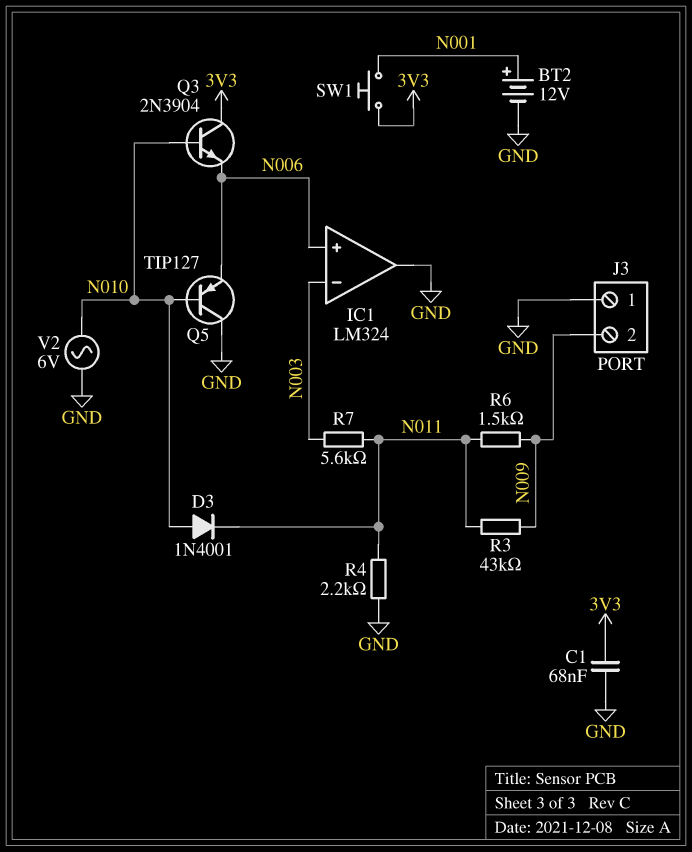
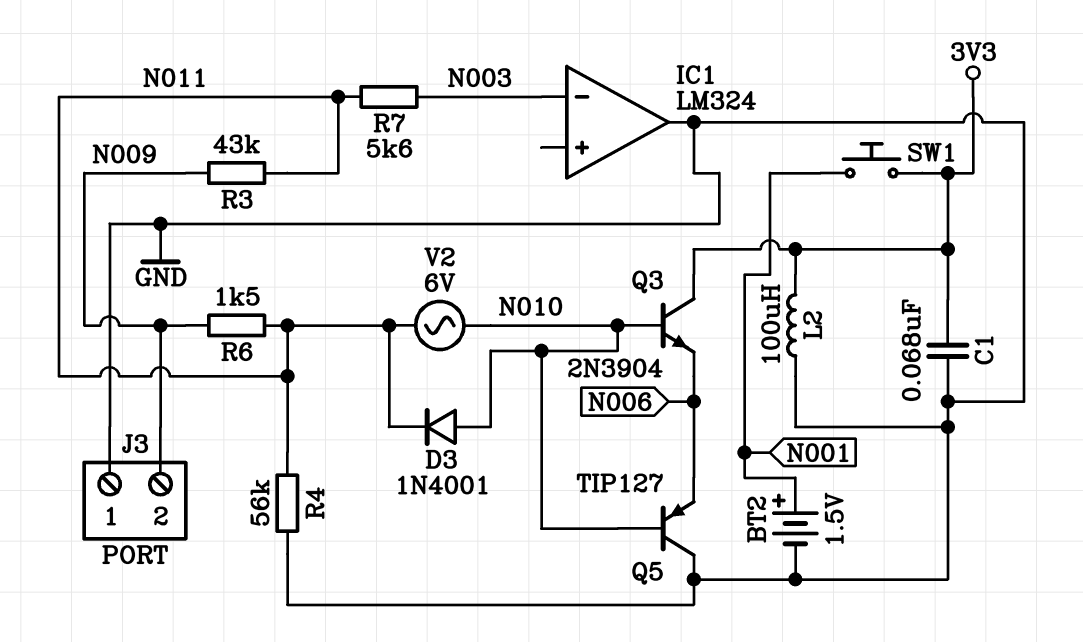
BT2: 12V (plus N001, minus GND) -> 1.5V (plus N001, minus GND)
IC1 pin in+: N006 -> none
L2: none -> 100uH (3V3, GND)
R4: 2.2k (GND, N011) -> 56k (GND, N011)
V2: AC 6V (GND, N010) -> AC 6V (N010, N011)

